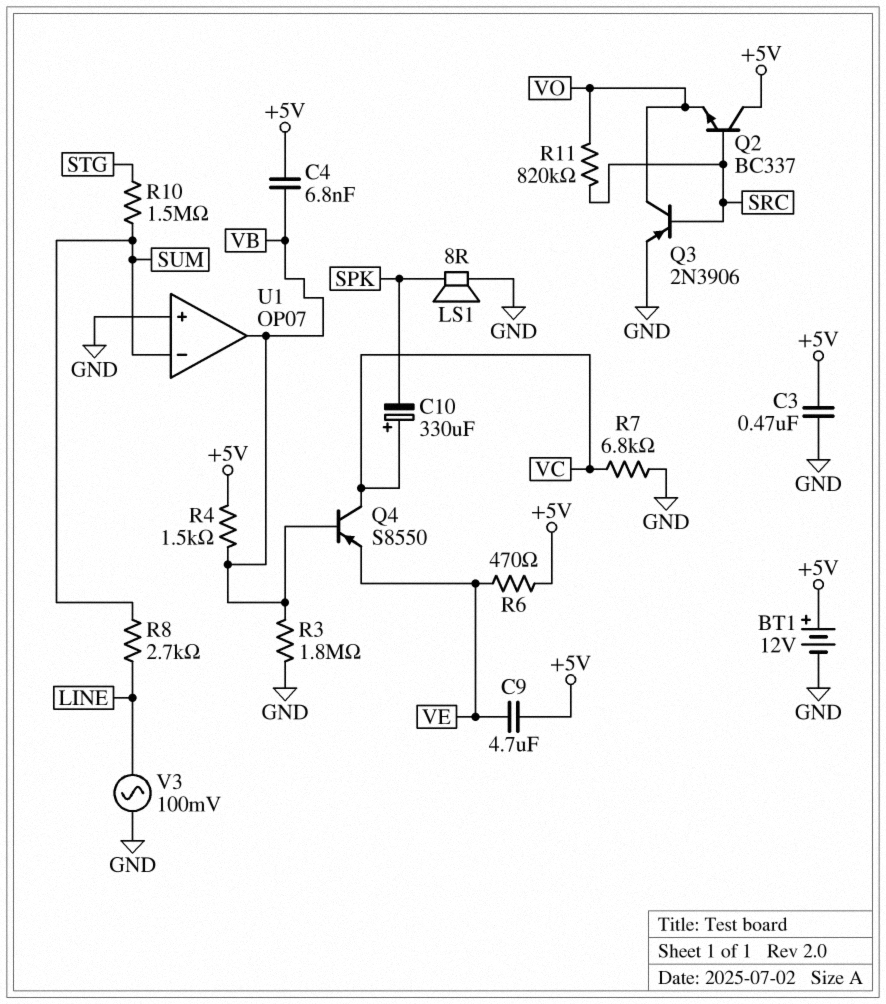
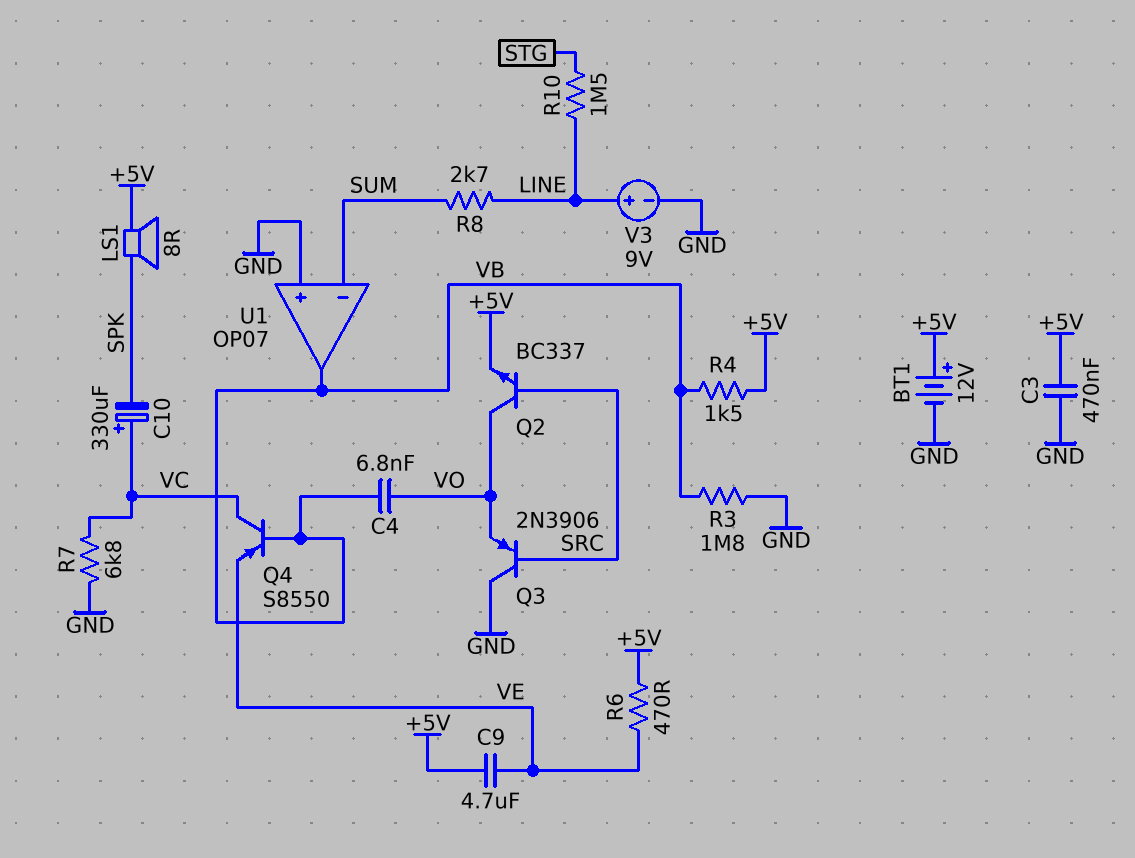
C4: 6.8nF (+5V, VB) -> 6.8nF (VB, VO)
LS1: speaker 8R (GND, SPK) -> speaker 8R (+5V, SPK)
Q2: NPN BC337 (B SRC, C +5V, E VO) -> NPN BC337 (B SRC, C VO, E +5V)
Q3: PNP 2N3906 (B SRC, C VO, E GND) -> PNP 2N3906 (B SRC, C GND, E VO)
R10: 1.5M (STG, SUM) -> 1.5M (LINE, STG)
R11: 820k (SRC, VO) -> none
V3: AC 100mV (GND, LINE) -> 9V (plus LINE, minus GND)

